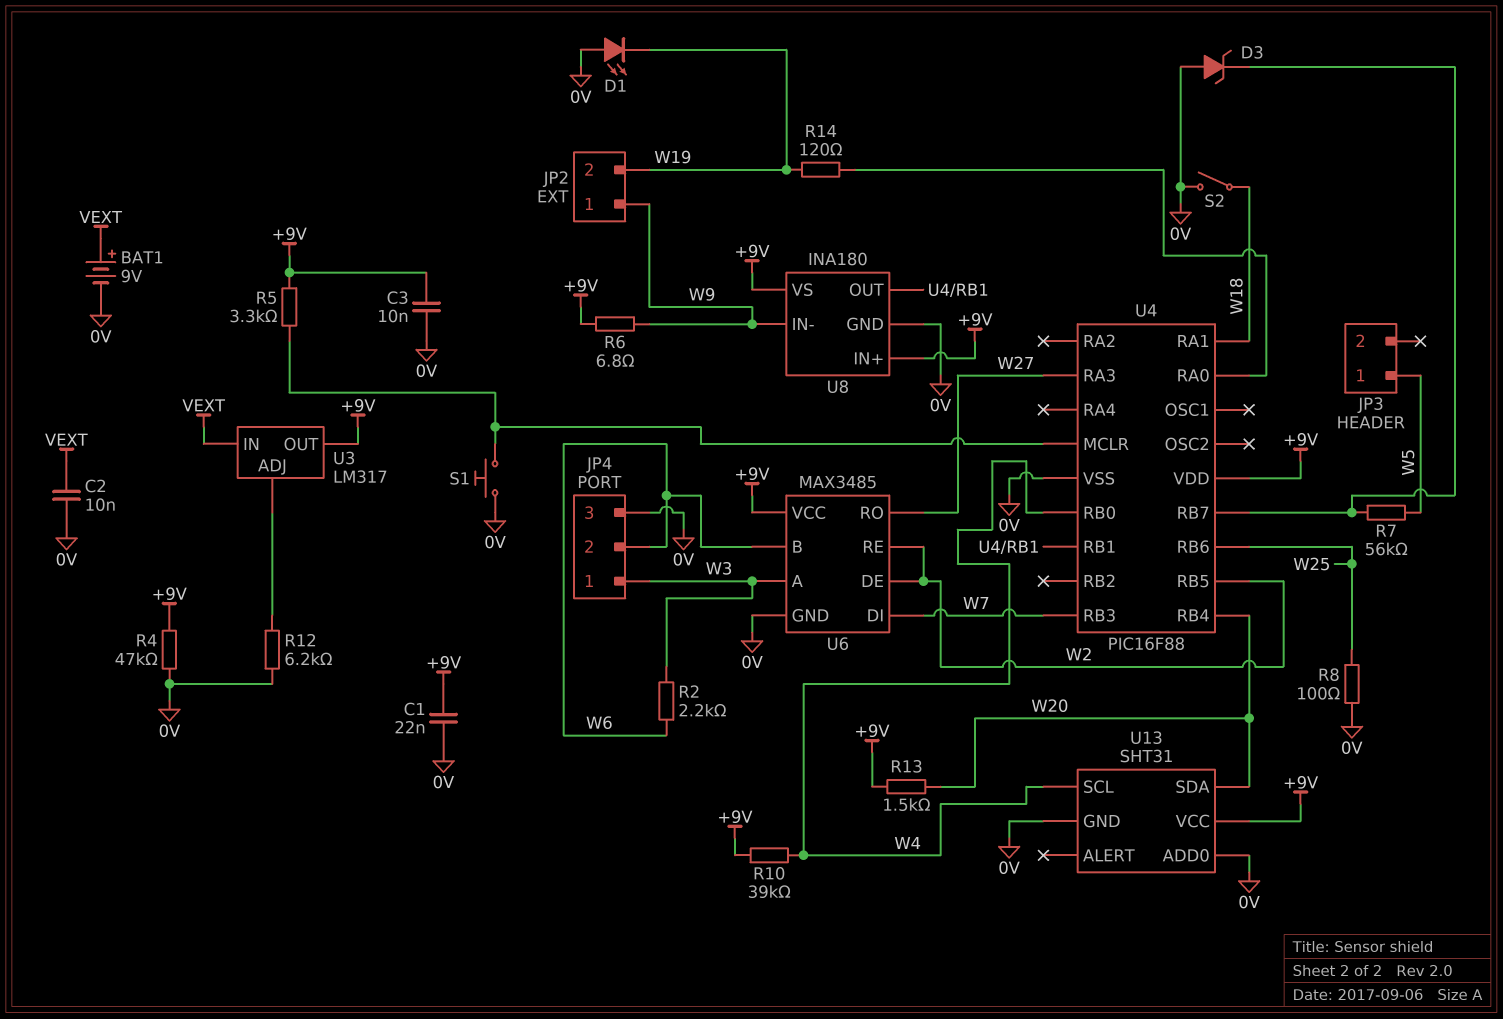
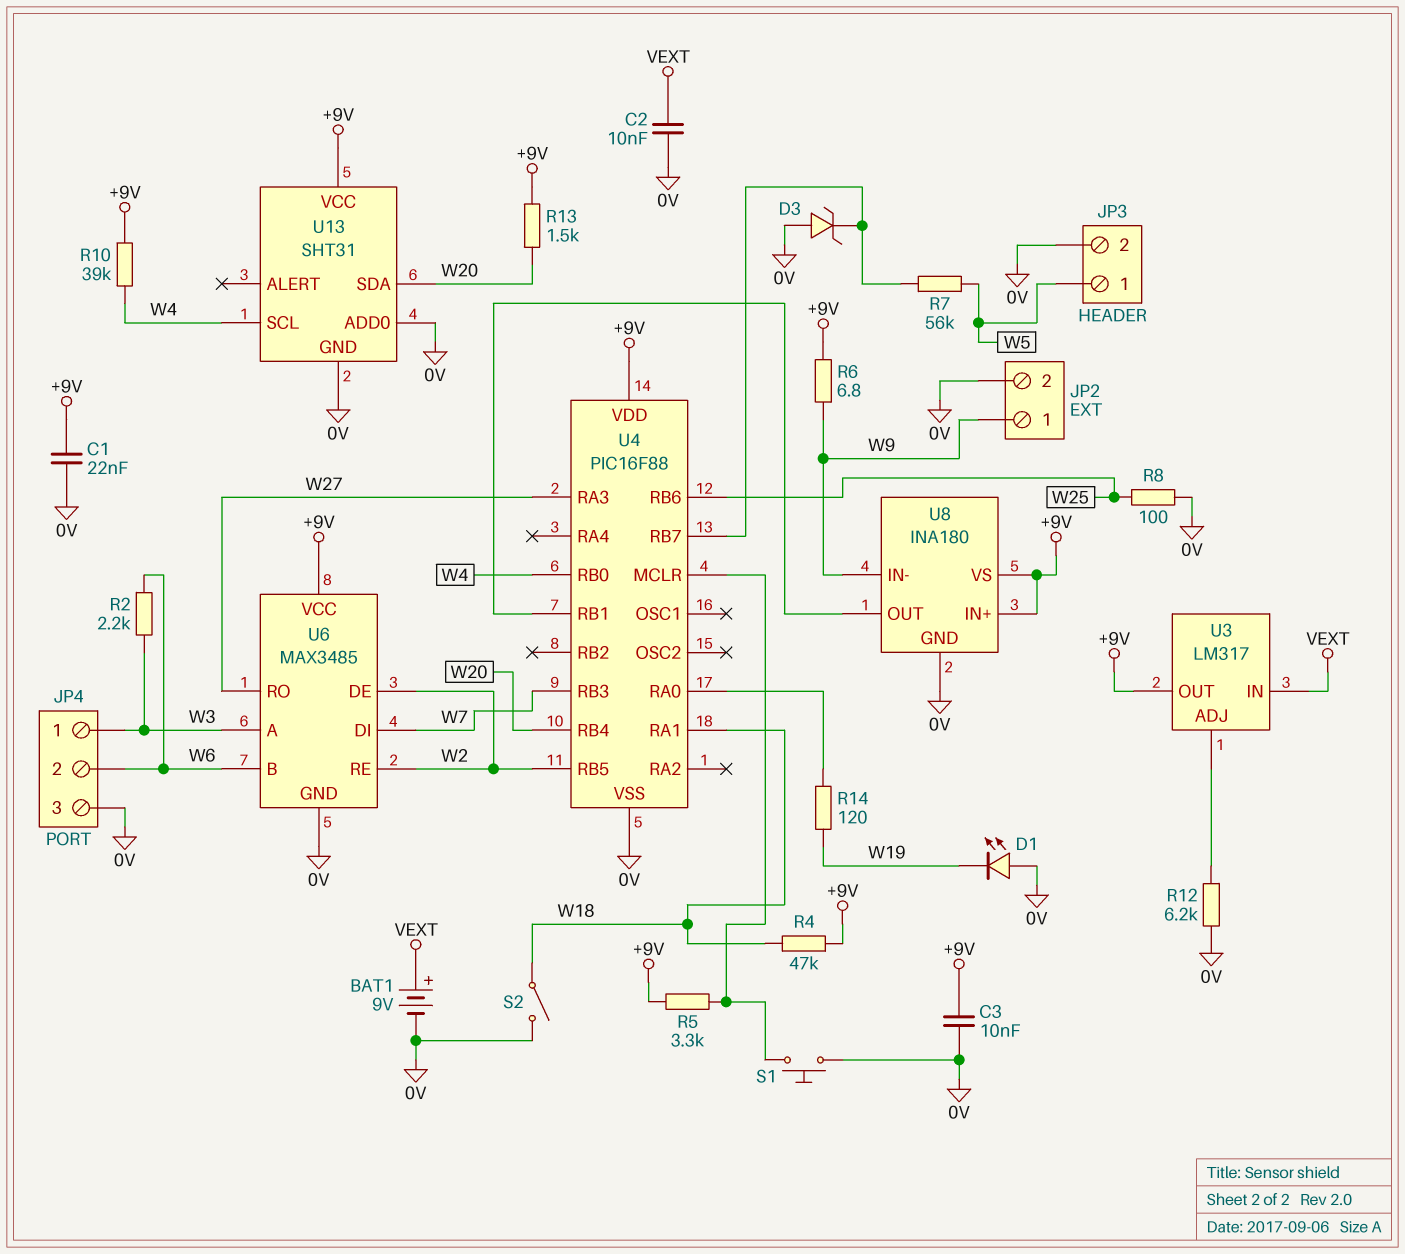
JP2 pin 2: W19 -> 0V
JP3 pin 2: none -> 0V
R4: 47k (+9V, 0V) -> 47k (+9V, W18)

